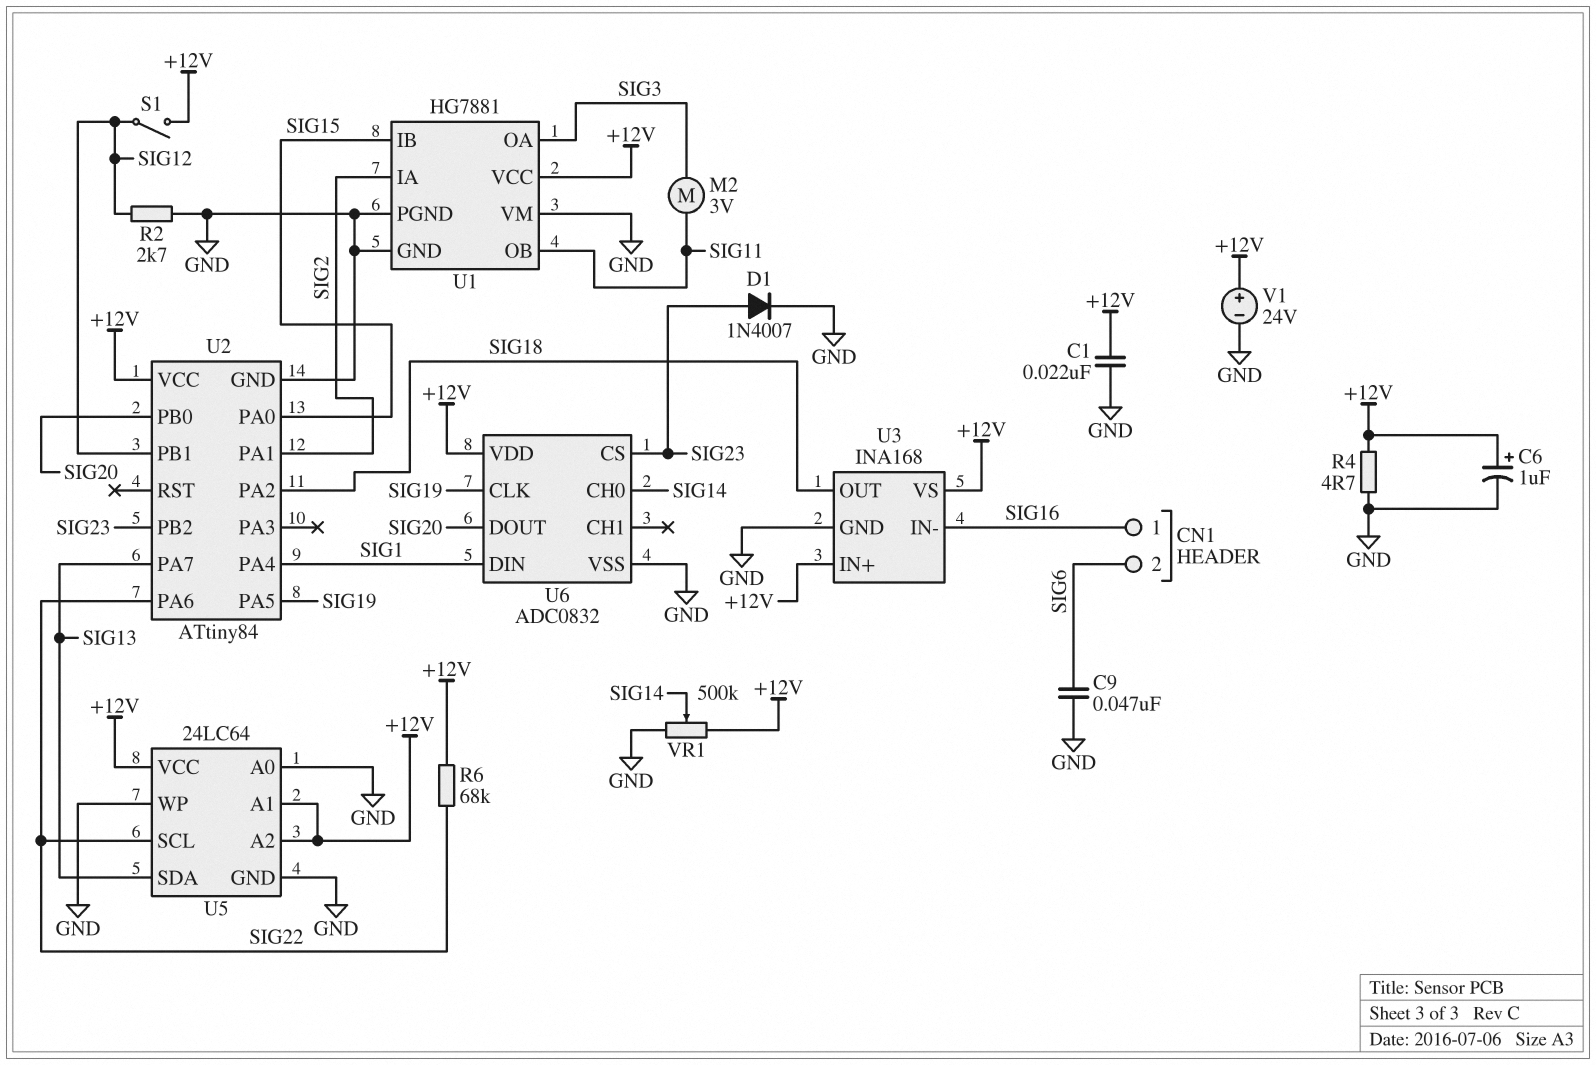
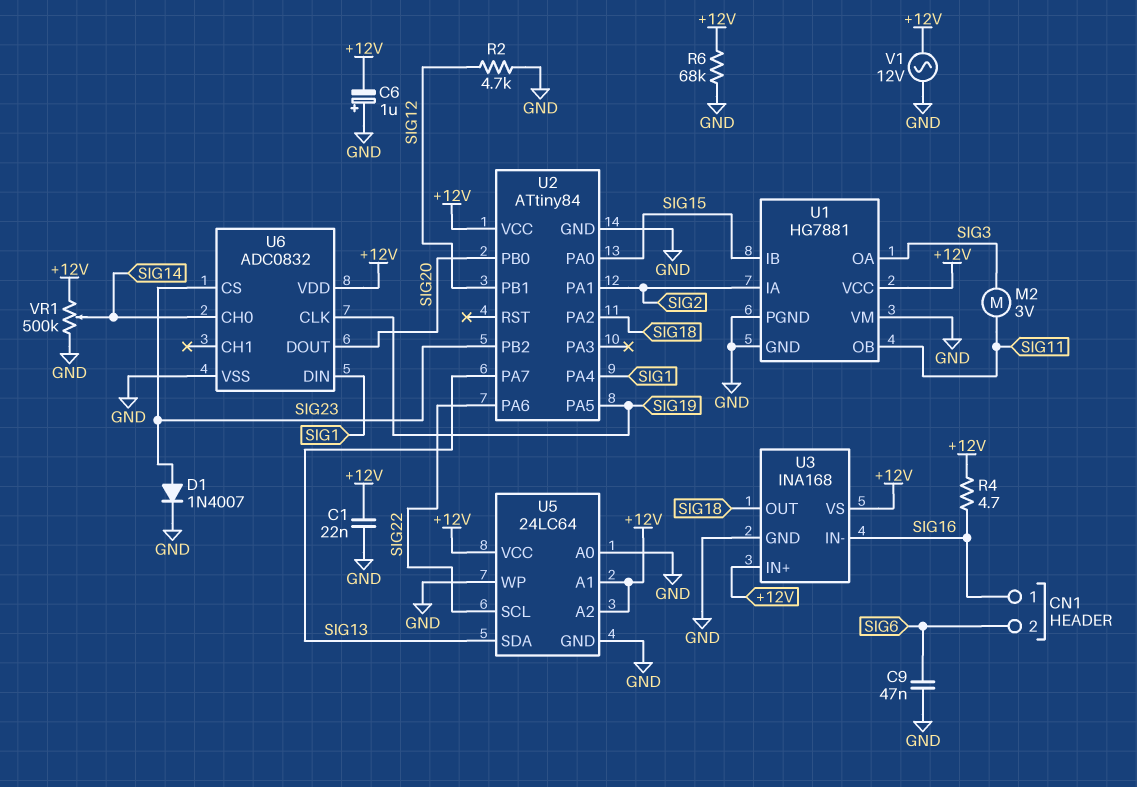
C6: 1uF (plus +12V, minus GND) -> 1uF (plus GND, minus +12V)
R2: 2.7k (GND, SIG12) -> 4.7k (GND, SIG12)
R4: 4.7 (+12V, GND) -> 4.7 (+12V, SIG16)
R6: 68k (+12V, SIG22) -> 68k (+12V, GND)
S1: switch (+12V, SIG12) -> none
V1: 24V (plus +12V, minus GND) -> AC 12V (+12V, GND)

